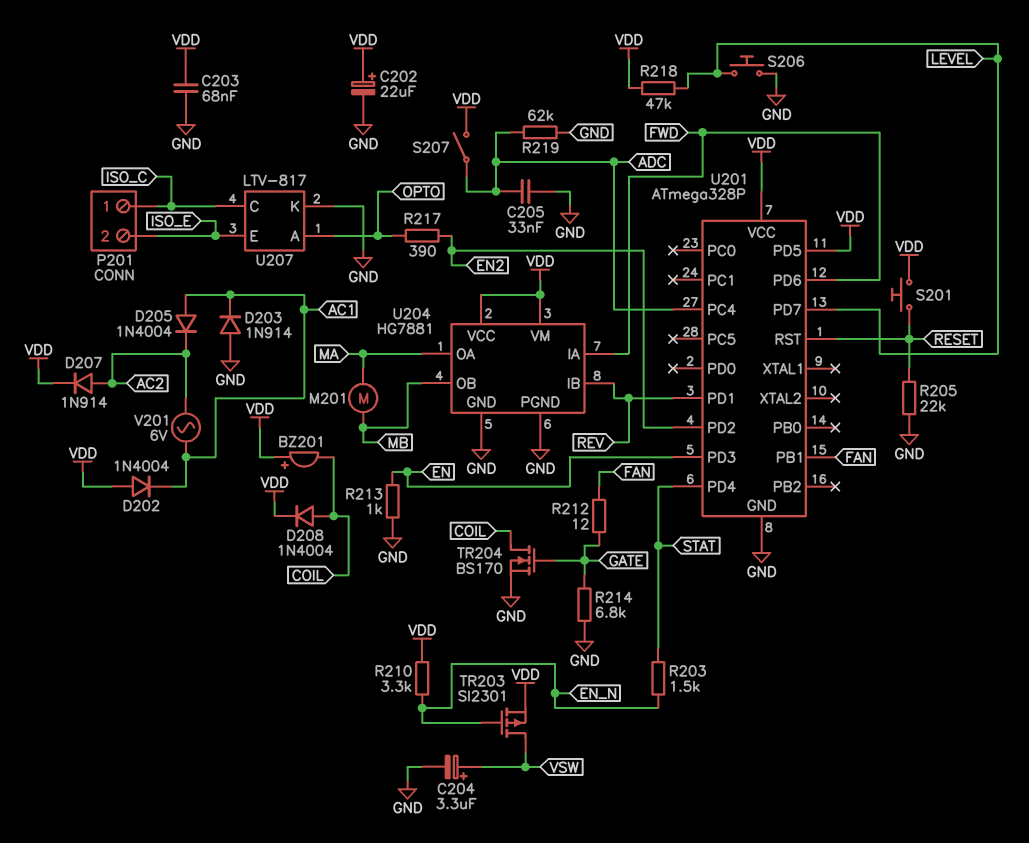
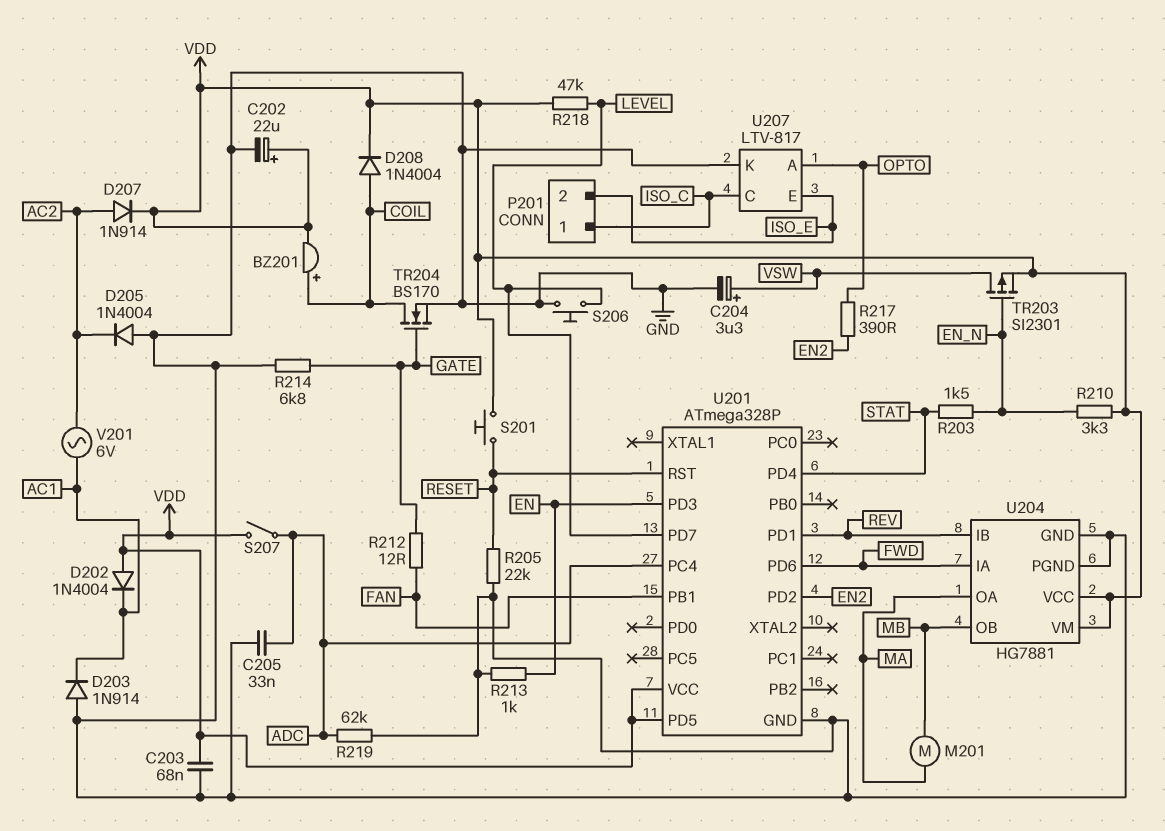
BZ201: buzzer (plus VDD, minus COIL) -> buzzer (plus COIL, minus VDD)
D205: diode 1N4004 (A AC1, K AC2) -> diode 1N4004 (A GND, K AC2)

